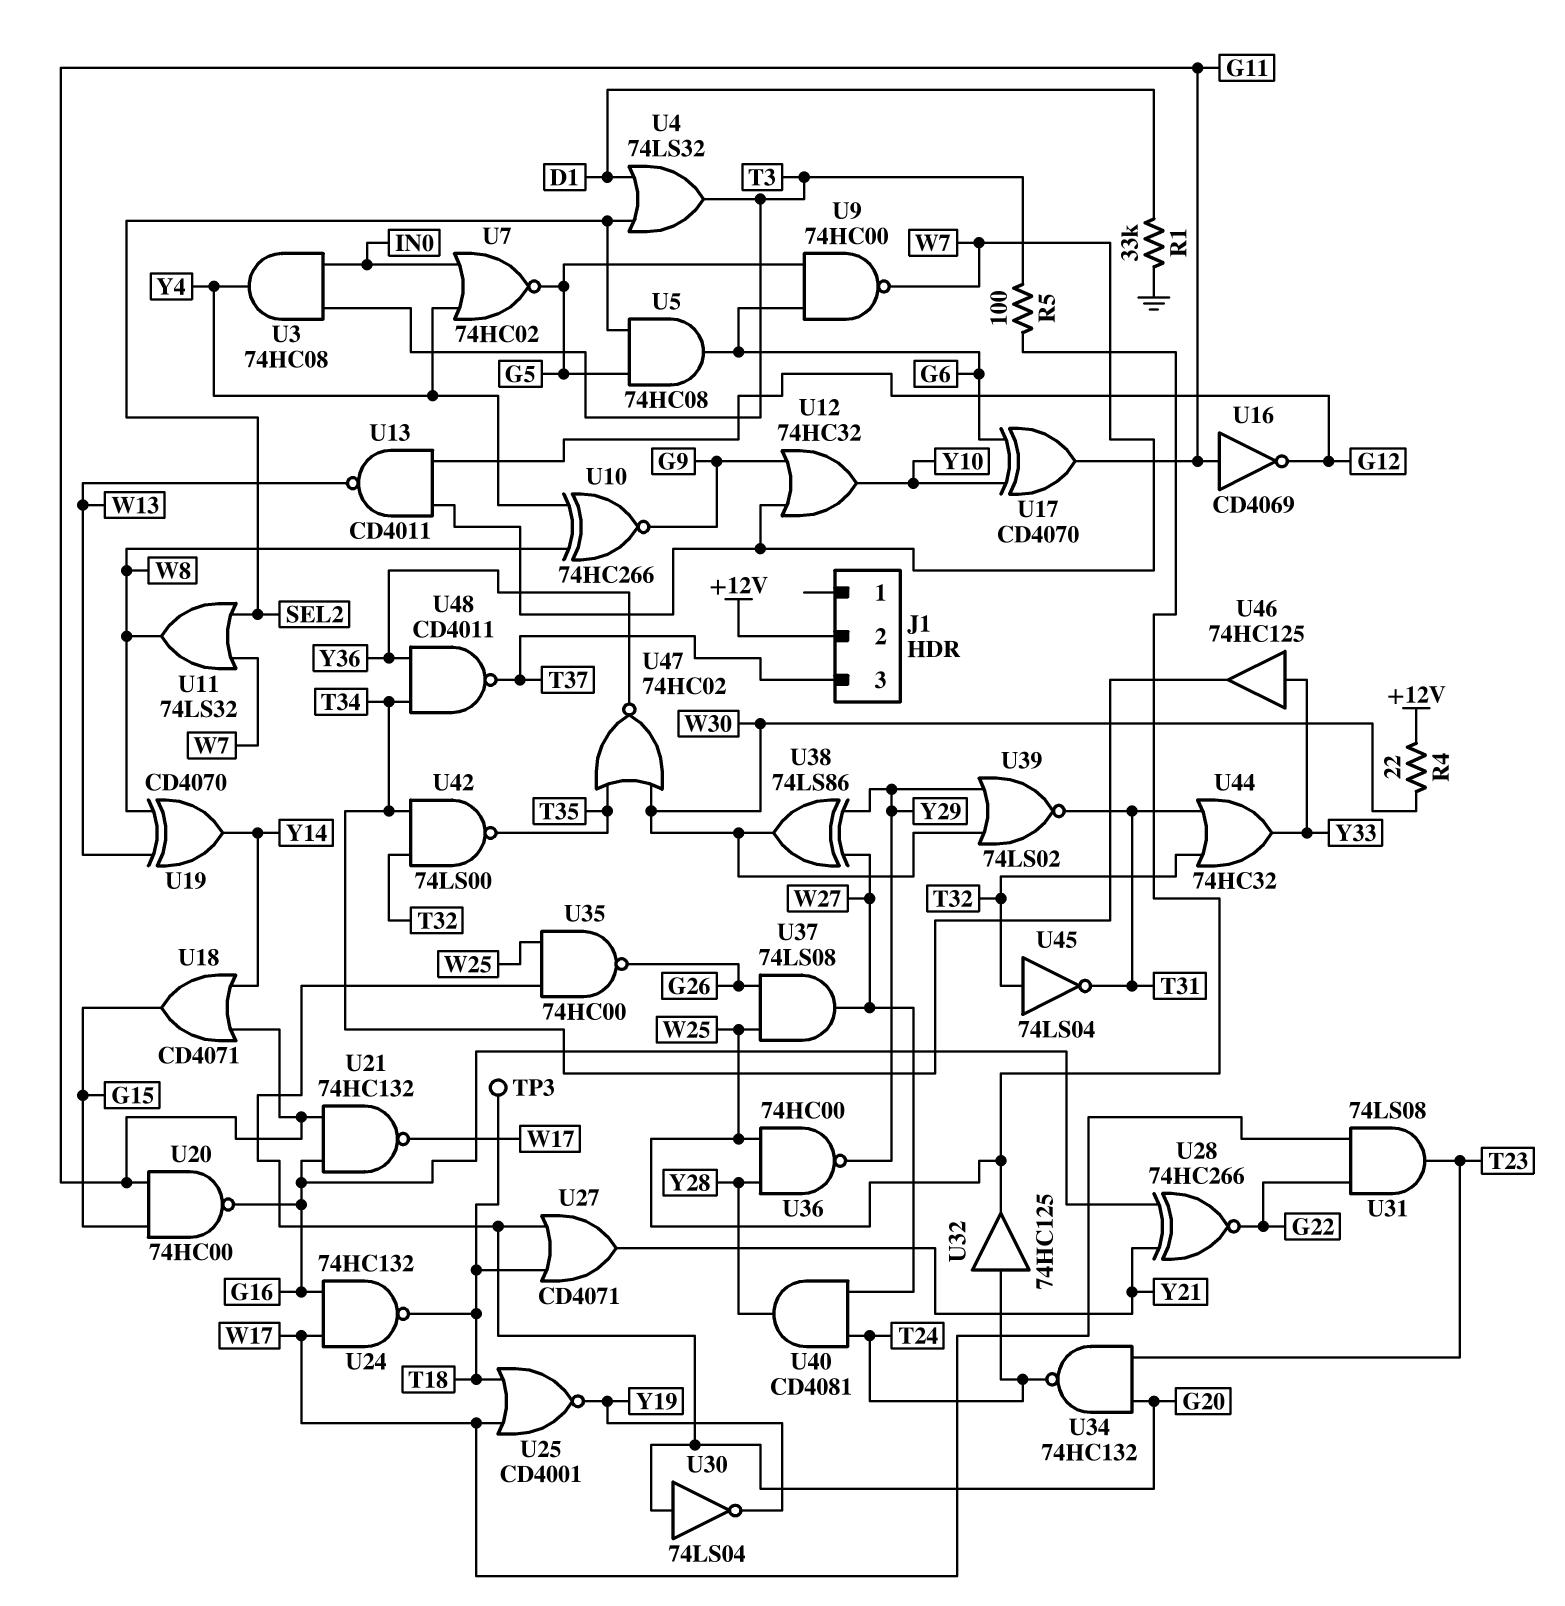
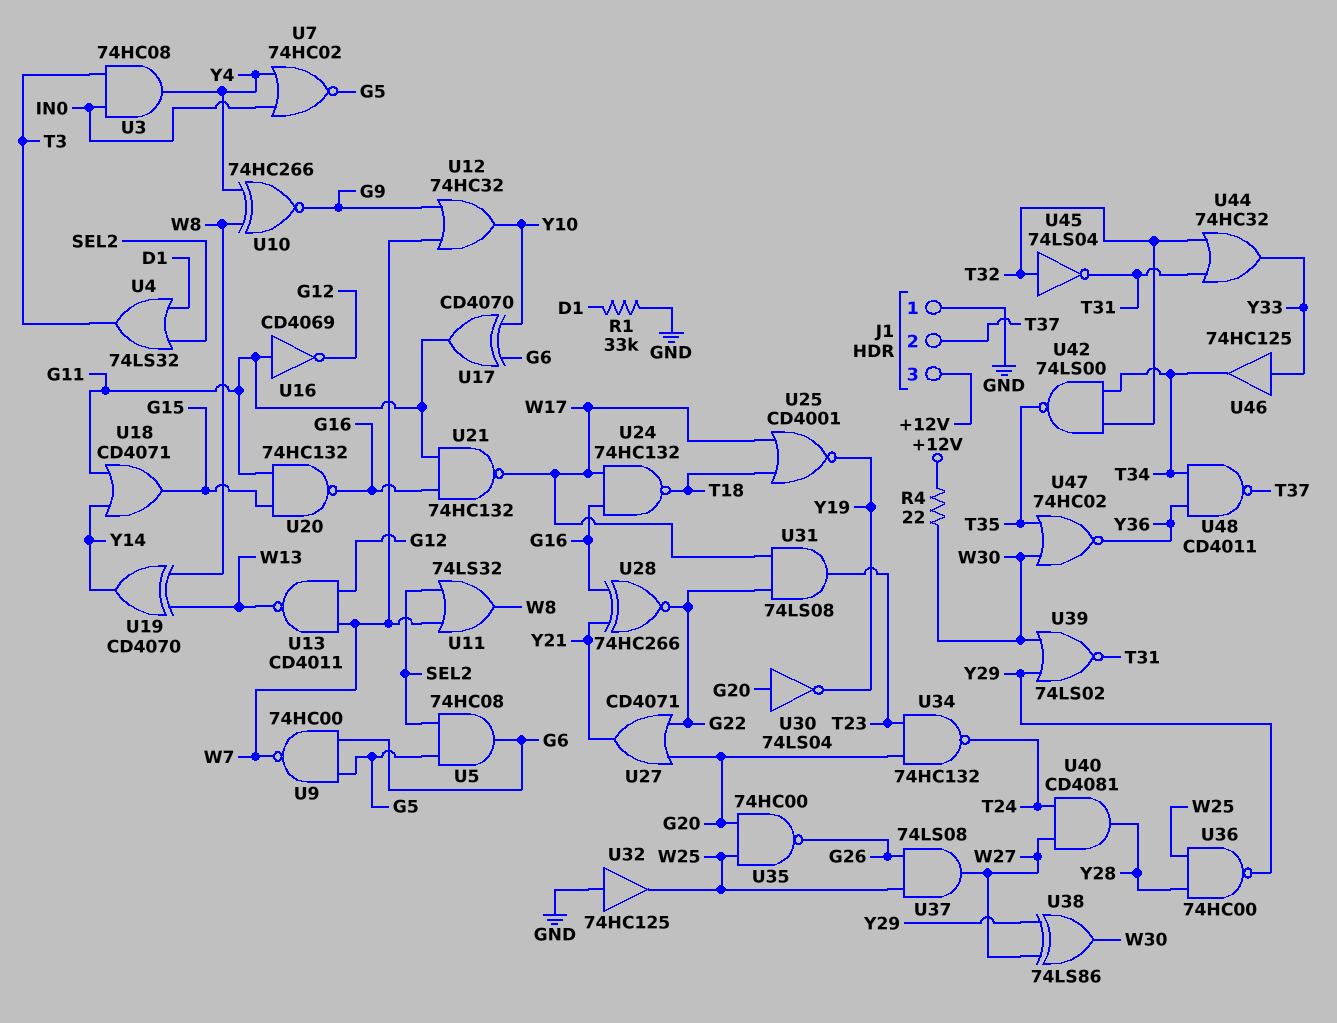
J1 pin 1: none -> GND
J1 pin 2: +12V -> T37
J1 pin 3: T37 -> +12V
R5: 100 (T3, W25) -> none
TP3: test point (T18) -> none
U20: NAND 74HC00 (in G11, in G15, out G16) -> NAND 74HC132 (in G11, in G15, out G16)
U27: OR CD4071 (in G20, in T18, out Y21) -> OR CD4071 (in G20, in G22, out Y21)
U32: buffer 74HC125 (in T24, out W25) -> buffer 74HC125 (in GND, out W25)

